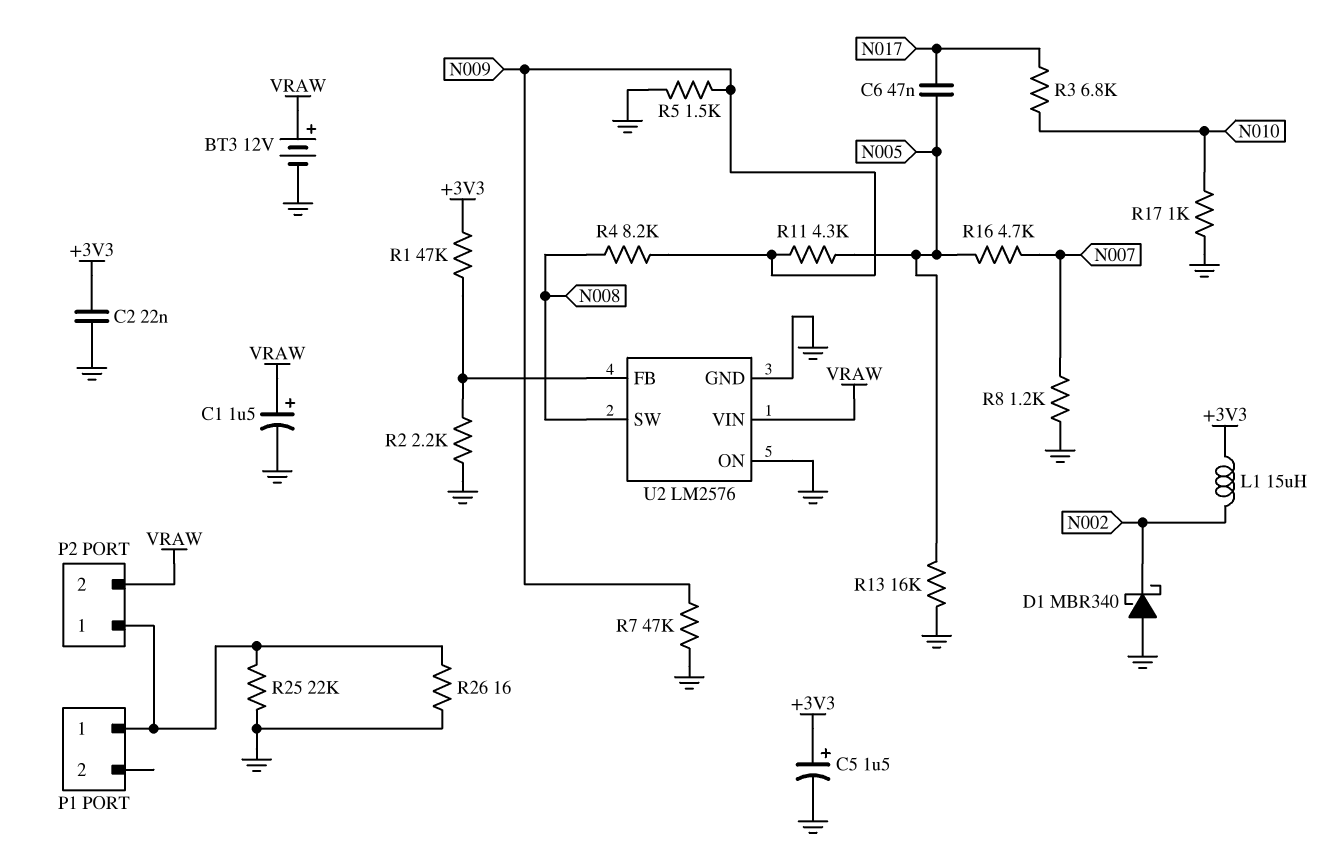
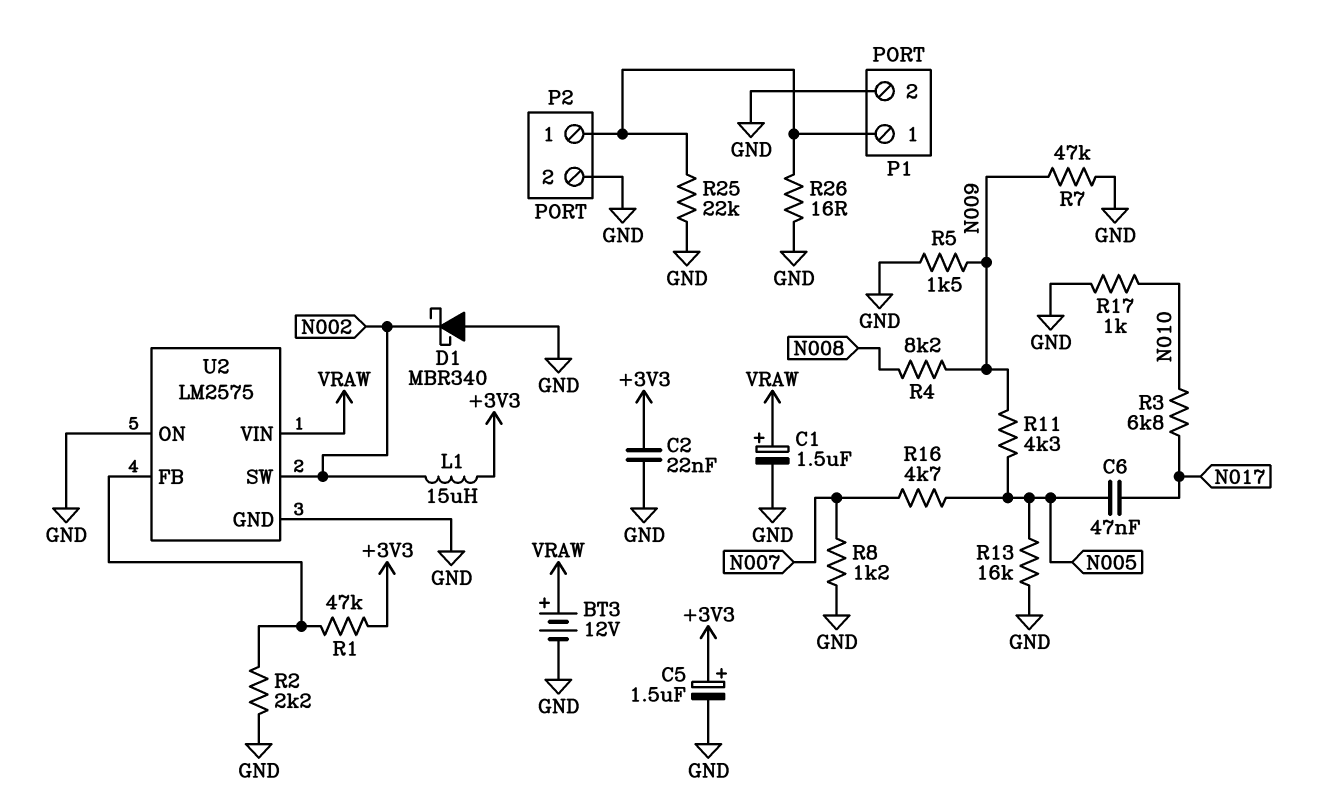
P1 pin 2: none -> GND
P2 pin 2: VRAW -> GND
U2: LM2576 -> LM2575
U2 pin SW: N008 -> N002

